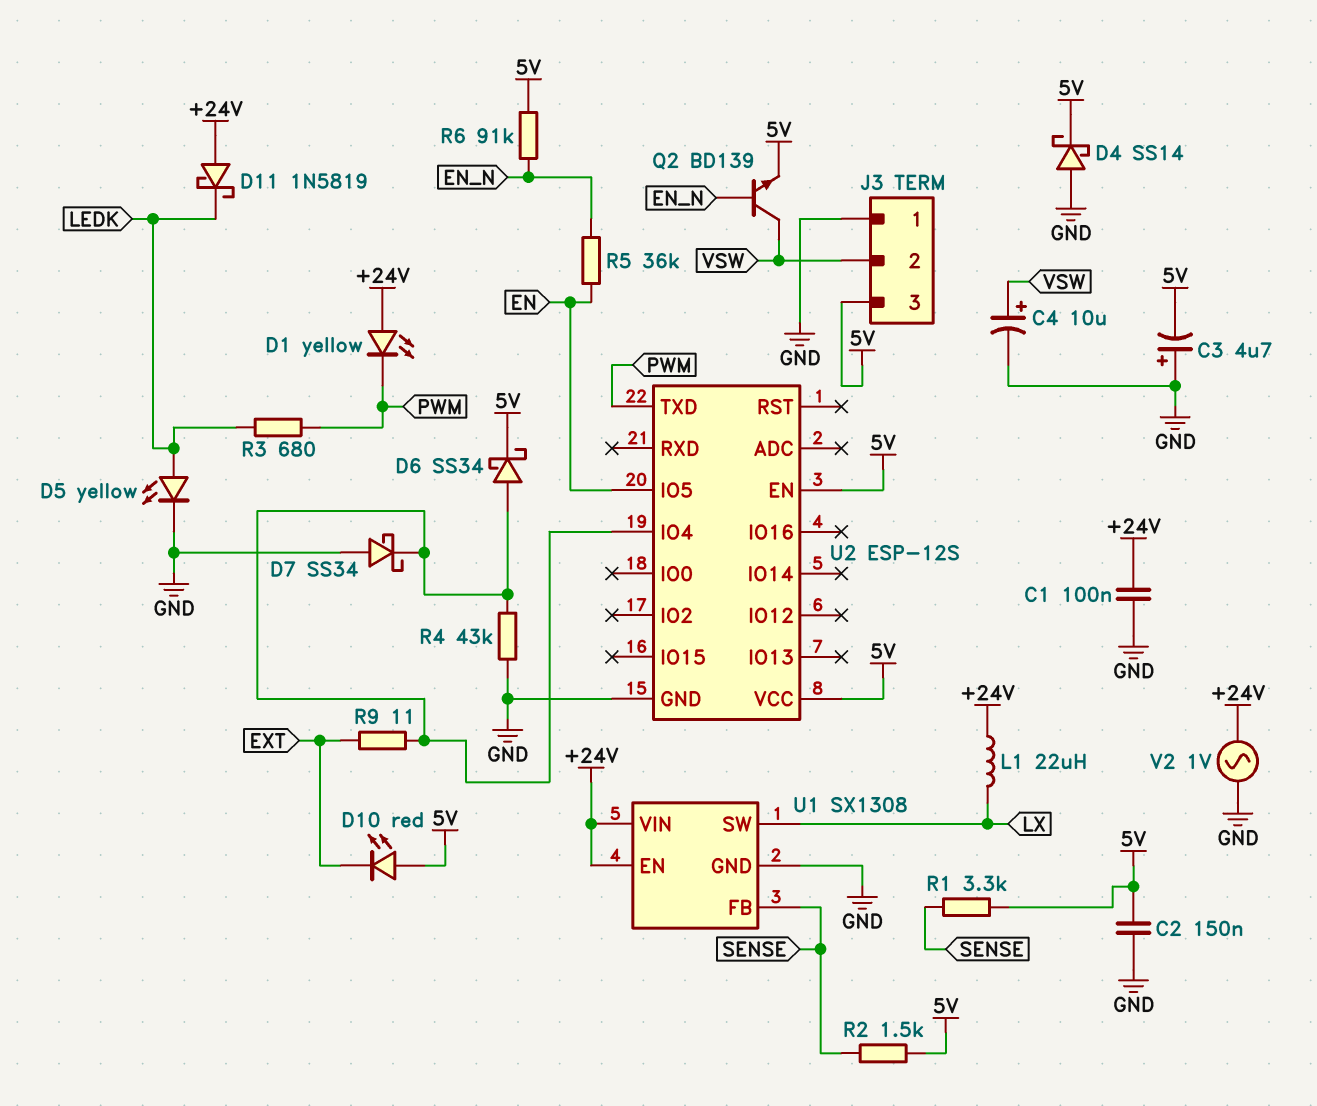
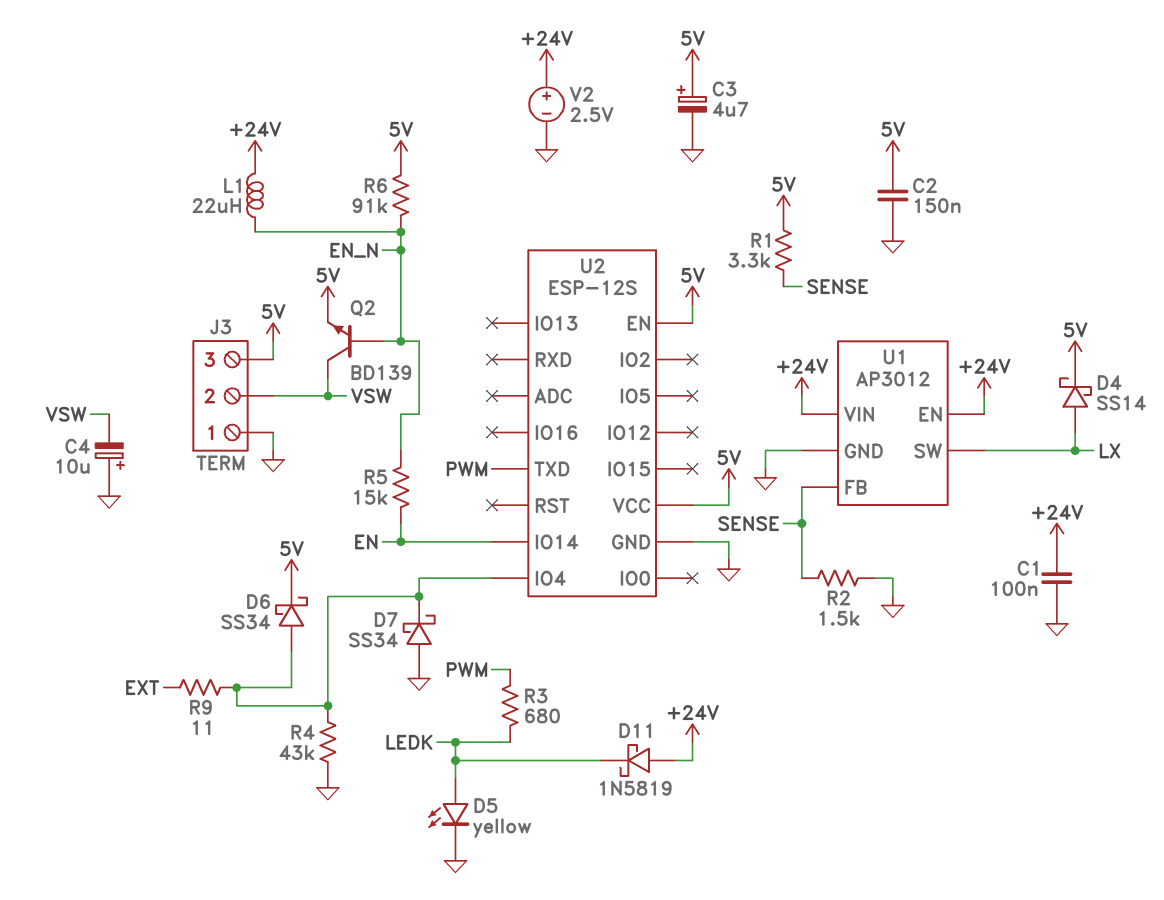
C3: 4.7uF (plus GND, minus 5V) -> 4.7uF (plus 5V, minus GND)
C4: 10uF (plus VSW, minus GND) -> 10uF (plus GND, minus VSW)
D1: LED yellow (A +24V, K PWM) -> none
D4: schottky SS14 (A GND, K 5V) -> schottky SS14 (A LX, K 5V)
D10: LED red (A 5V, K EXT) -> none
L1: 22uH (+24V, LX) -> 22uH (+24V, EN_N)
R2: 1.5k (5V, SENSE) -> 1.5k (GND, SENSE)
R5: 36k (EN, EN_N) -> 15k (EN, EN_N)
U1: SX1308 -> AP3012
U2 pin IO5: EN -> none
U2 pin IO14: none -> EN
V2: AC 1V (+24V, GND) -> 2.5V (plus +24V, minus GND)

